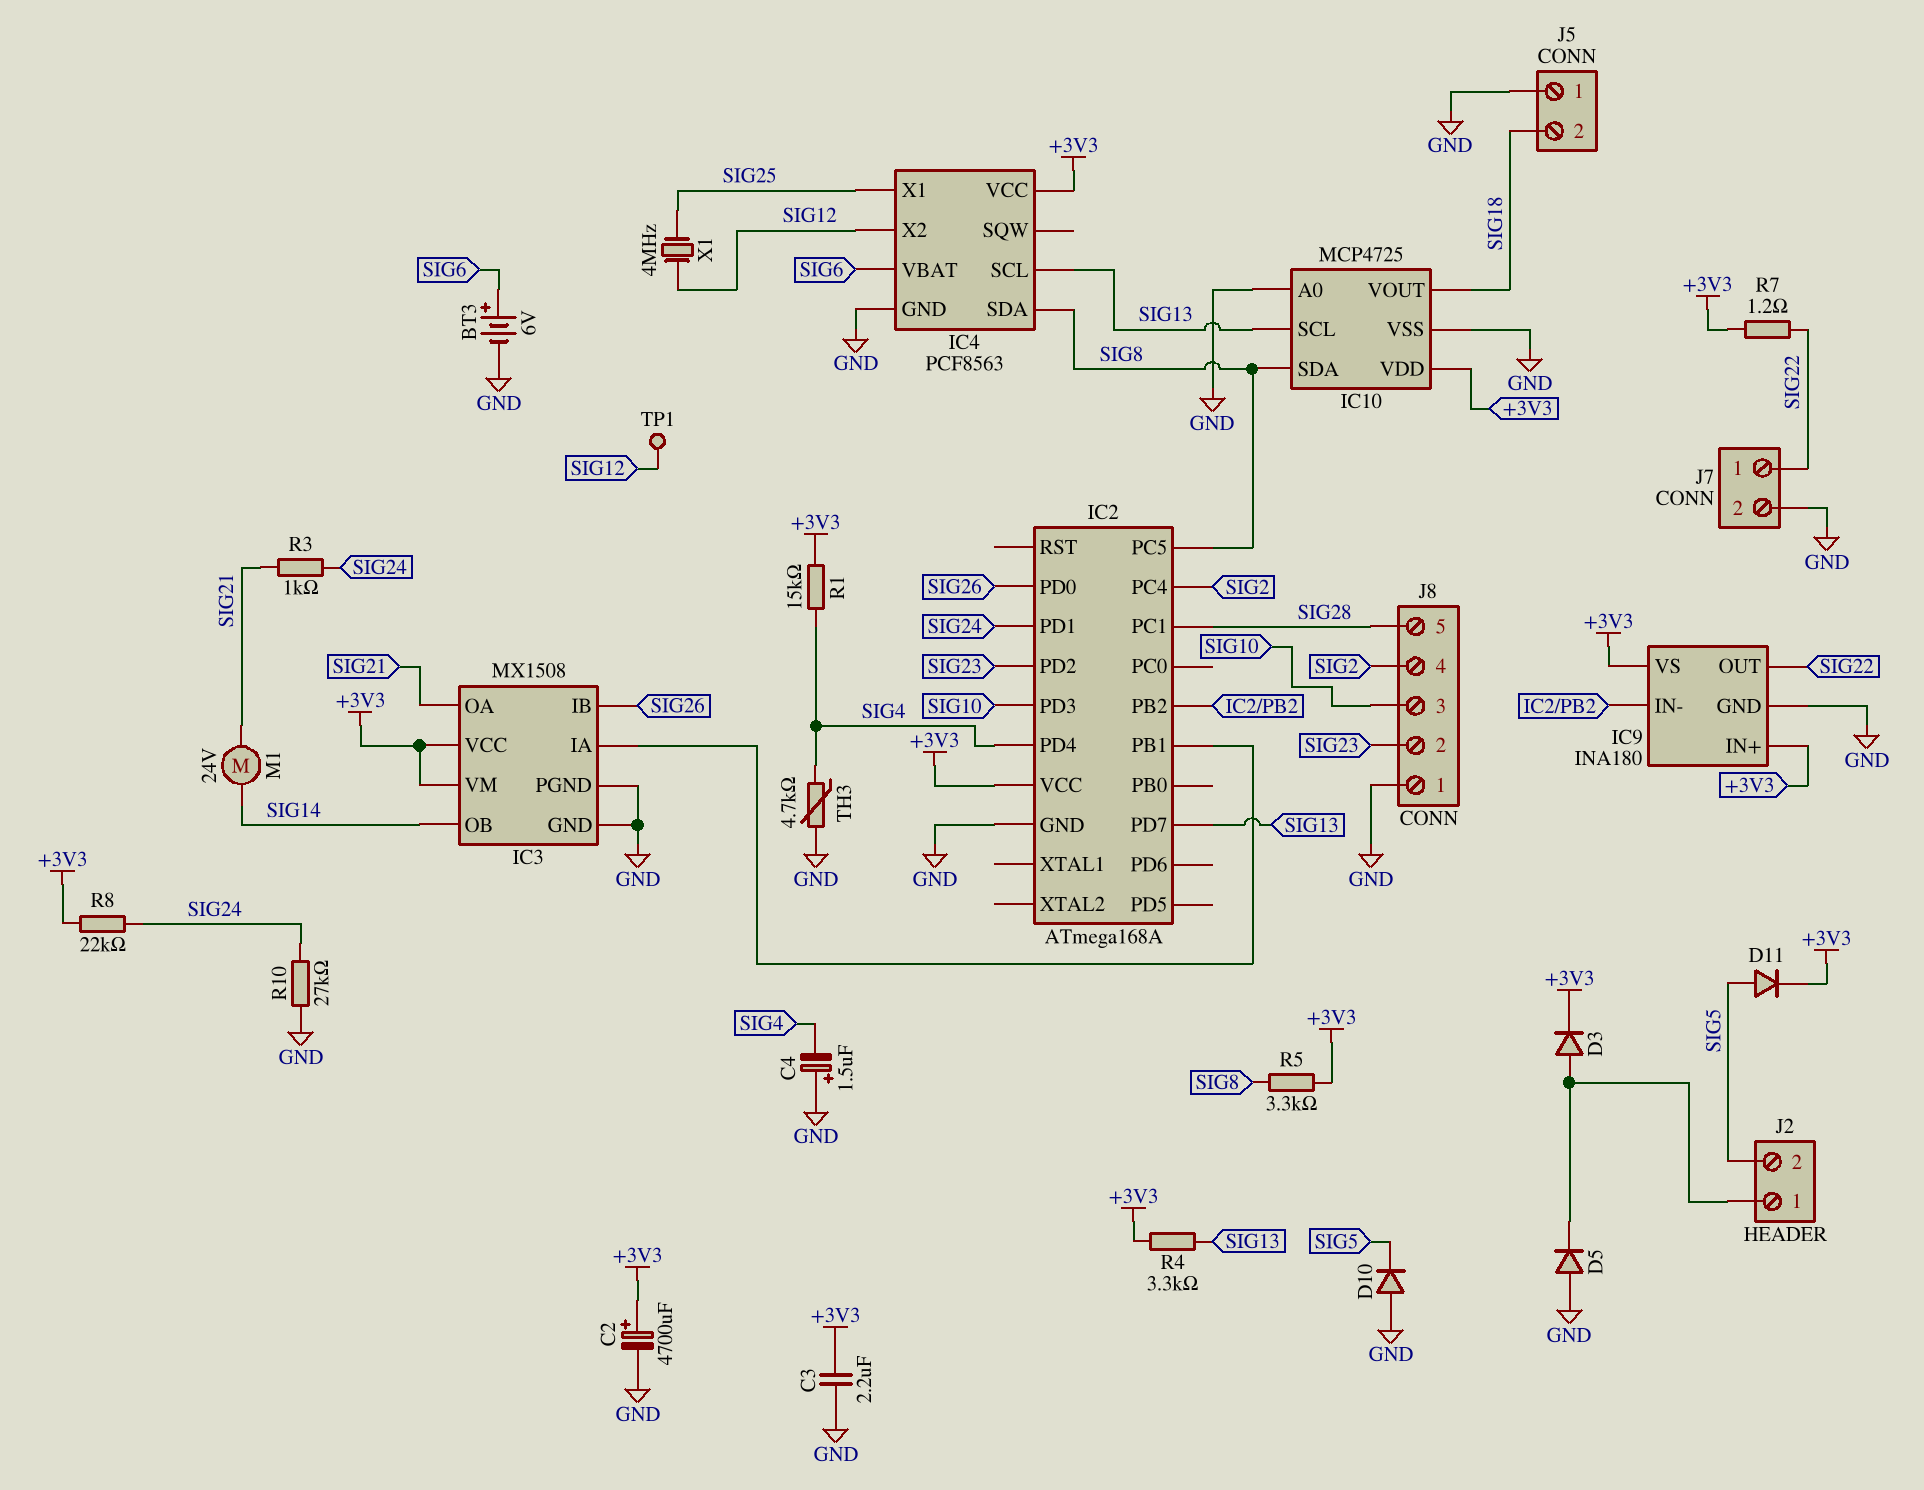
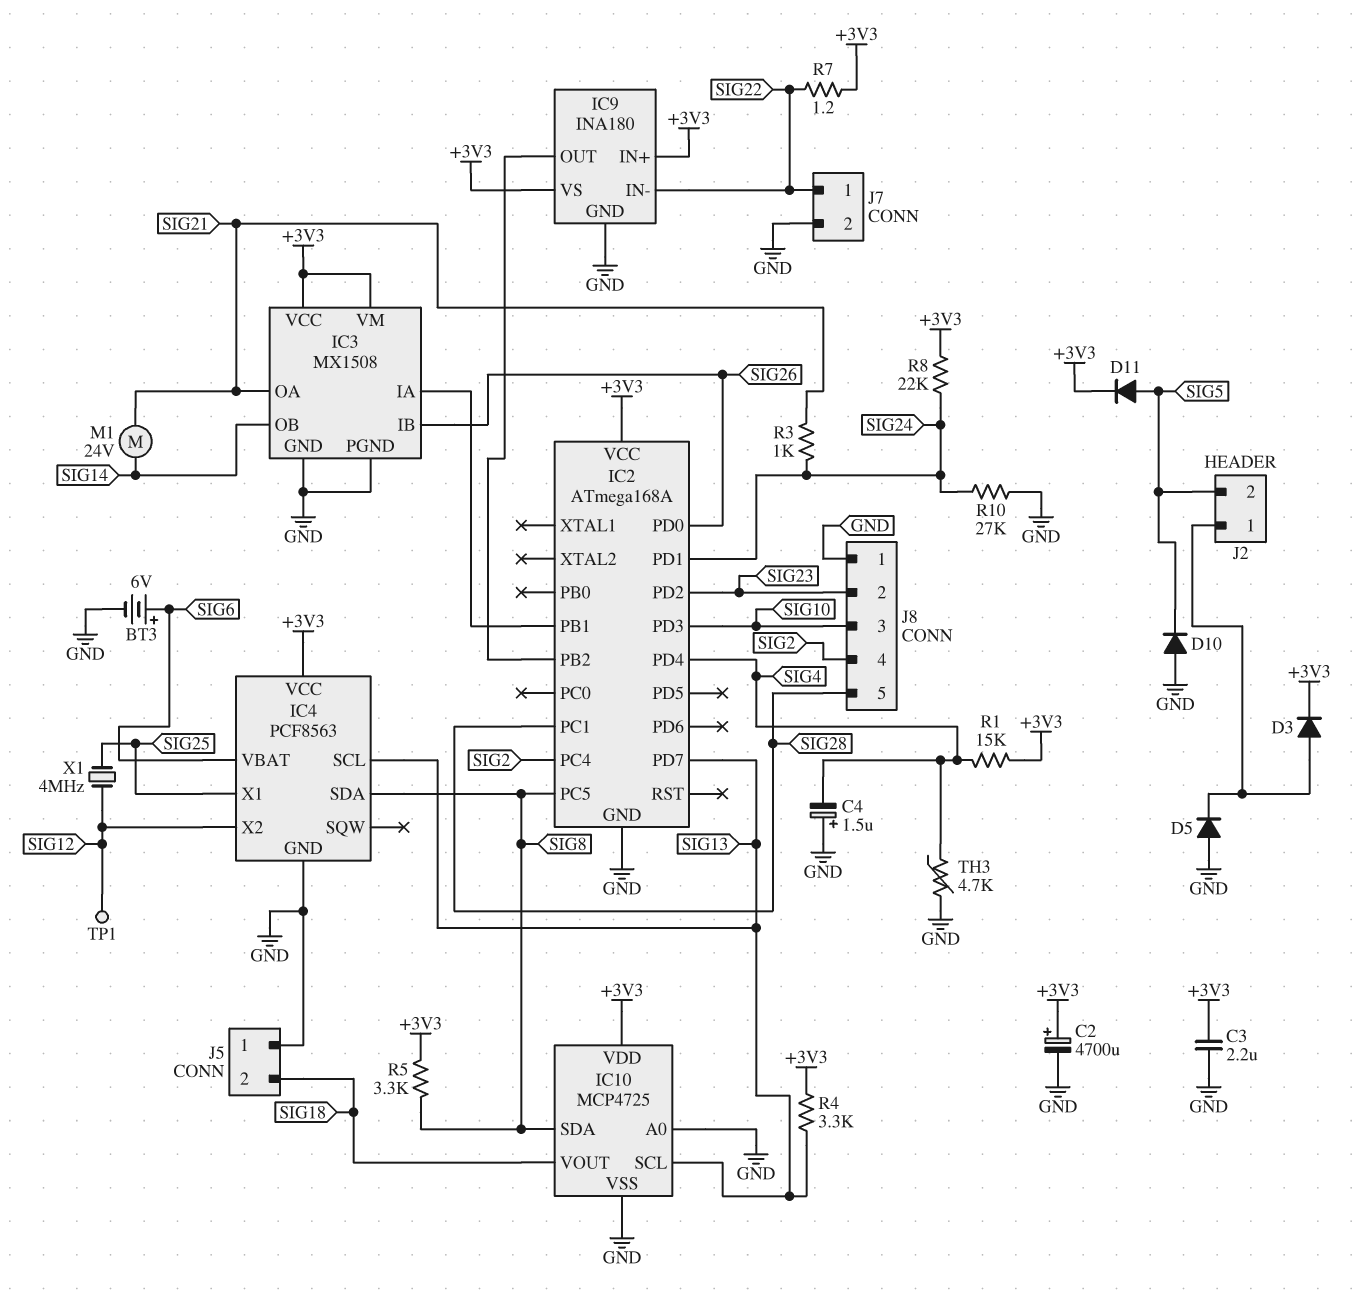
IC9 pin IN-: IC2/PB2 -> SIG22
IC9 pin OUT: SIG22 -> IC2/PB2

